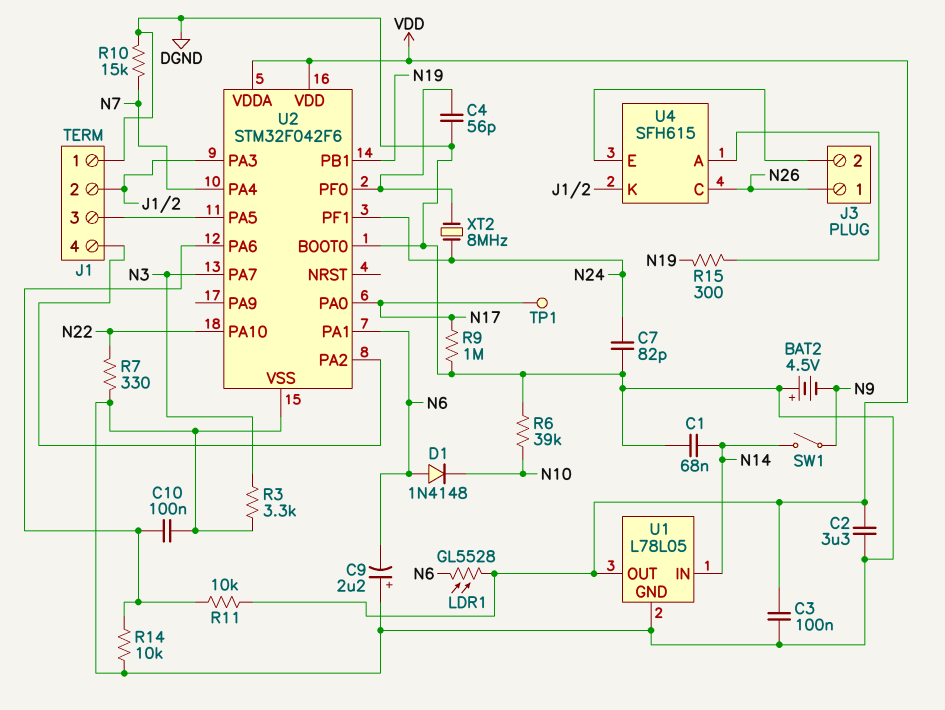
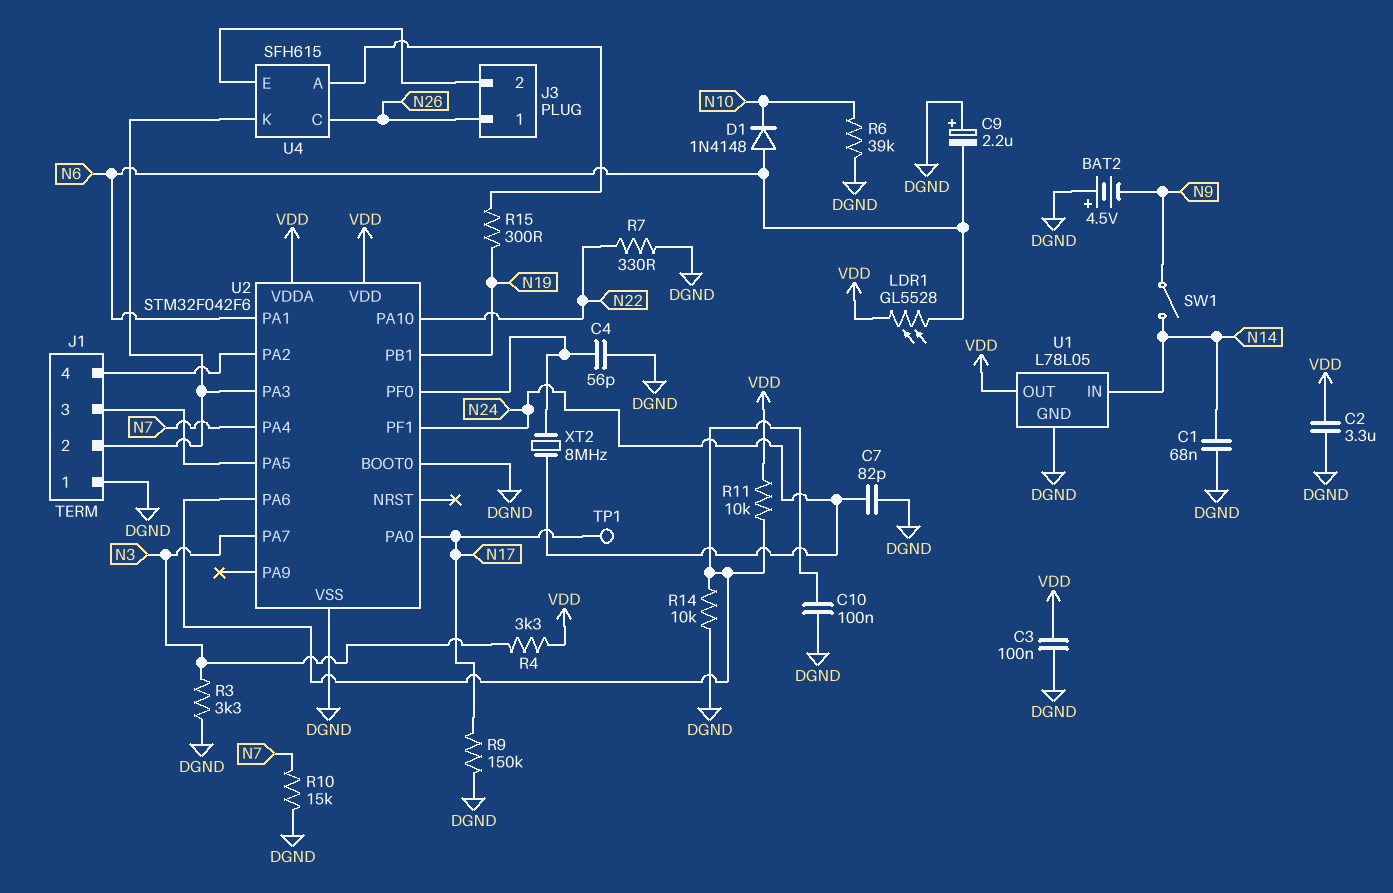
R4: none -> 3.3k (N3, VDD)
R9: 1M (DGND, N17) -> 150k (DGND, N17)

